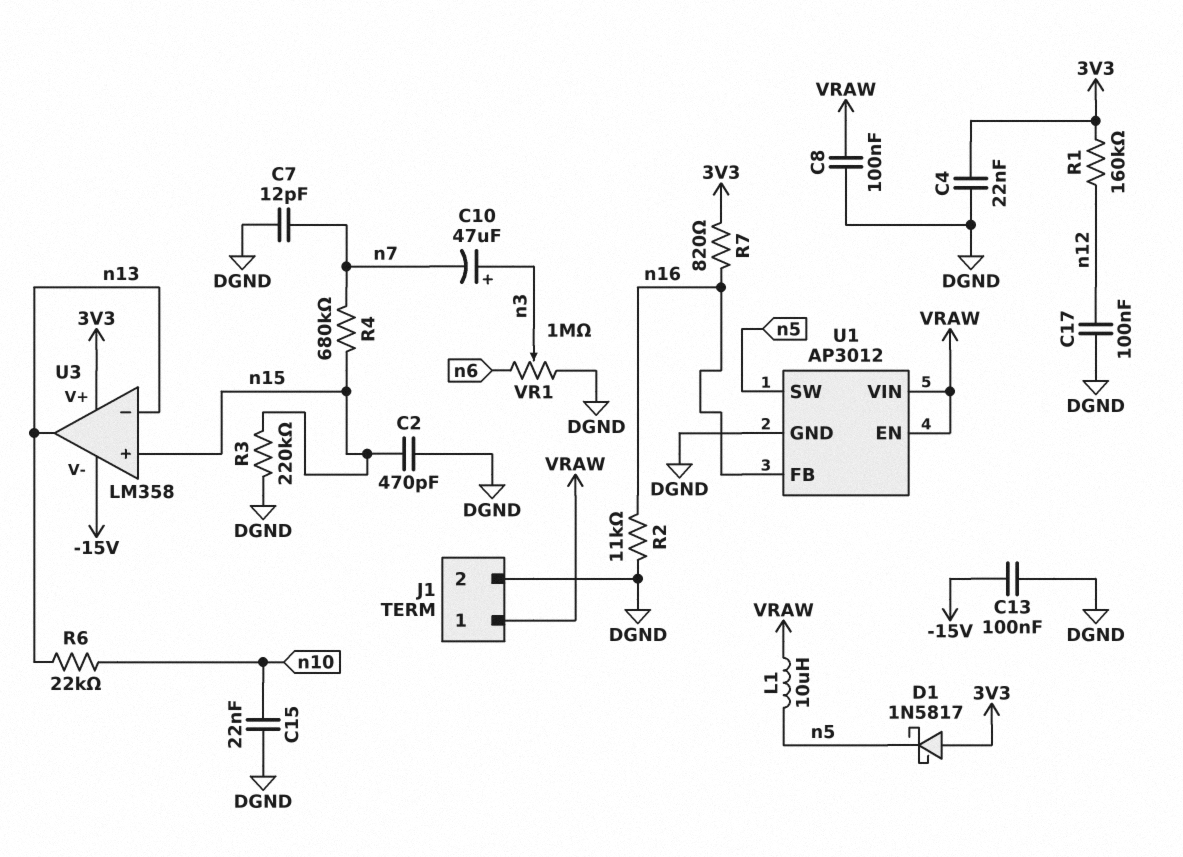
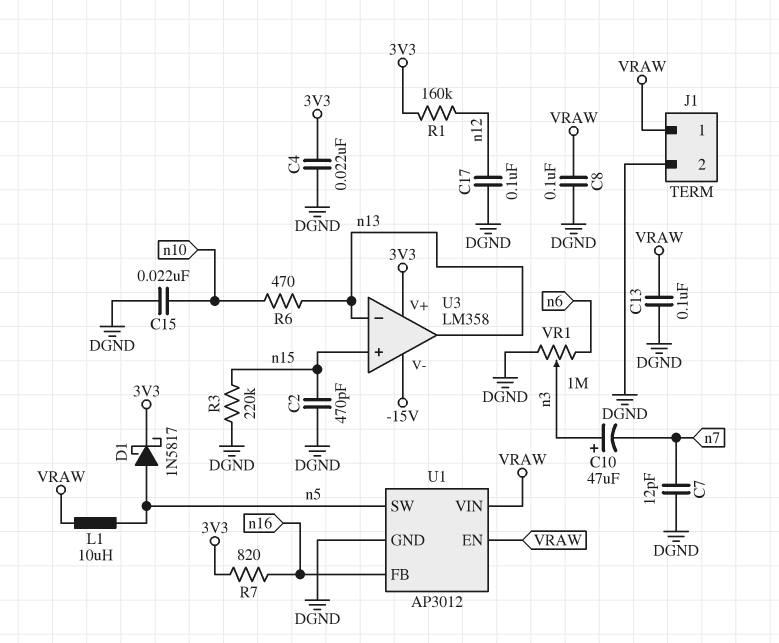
C13: 100nF (-15V, DGND) -> 100nF (DGND, VRAW)
D1: schottky 1N5817 (A 3V3, K n5) -> schottky 1N5817 (A n5, K 3V3)
R2: 11k (DGND, n16) -> none
R4: 680k (n7, n15) -> none
R6: 22k (n10, n13) -> 470 (n10, n13)

